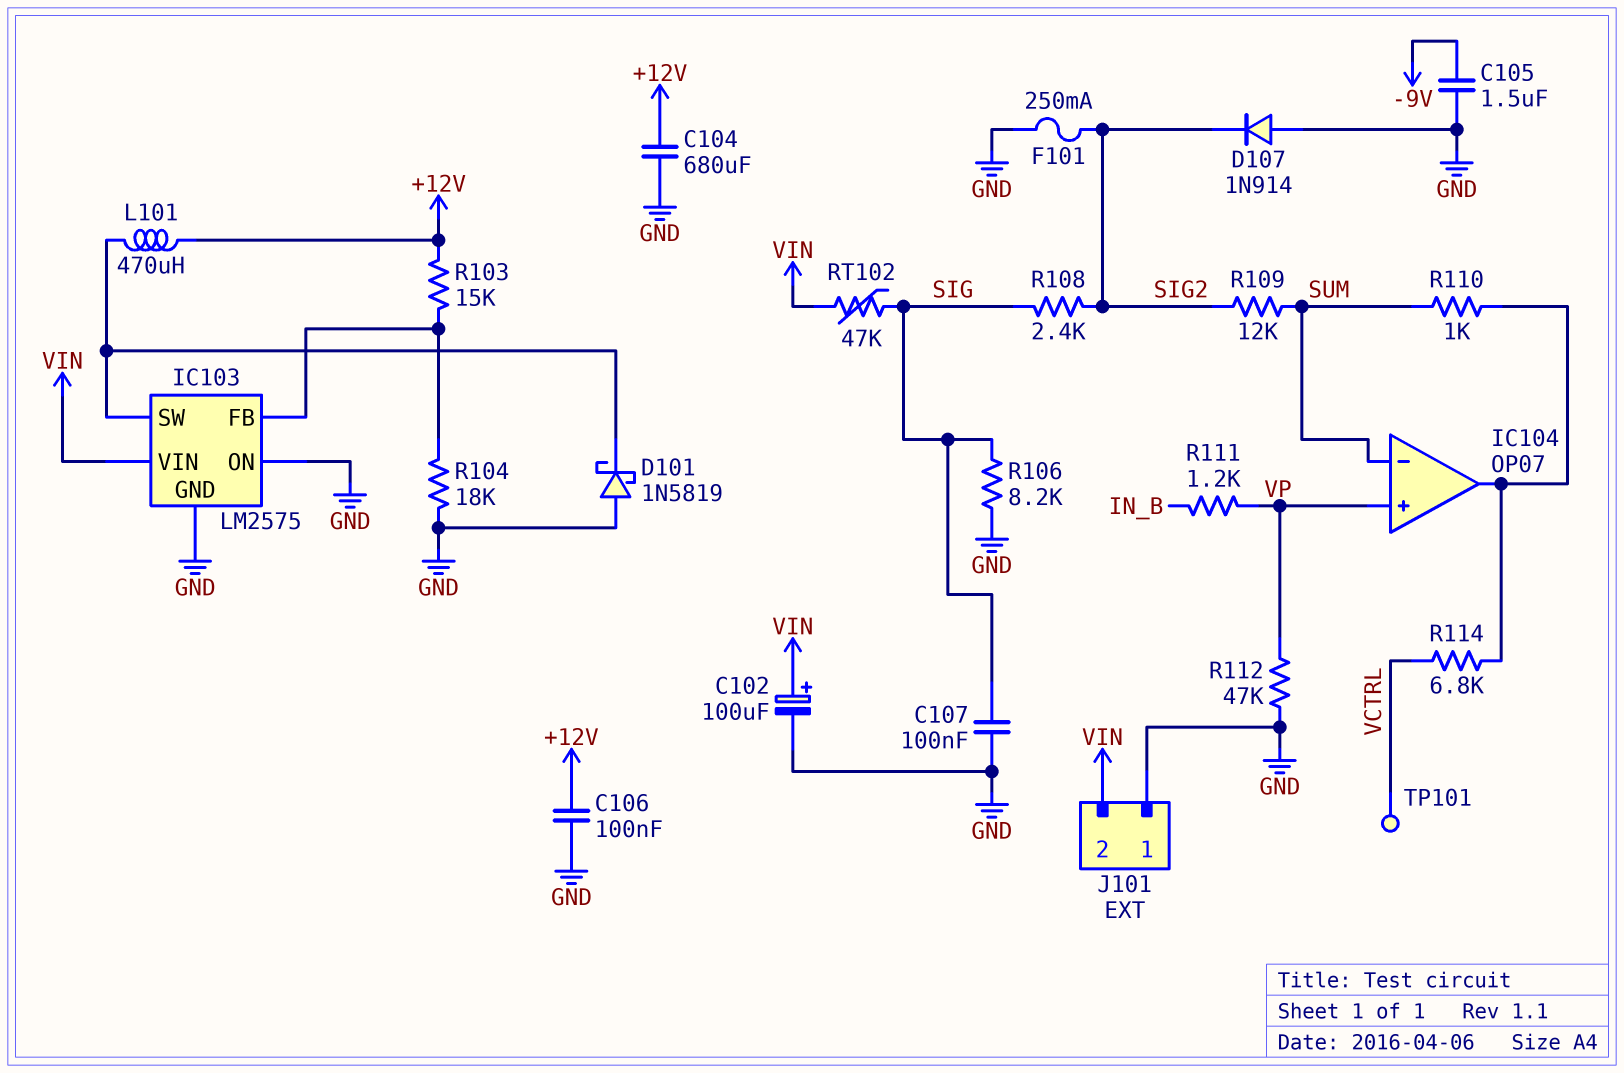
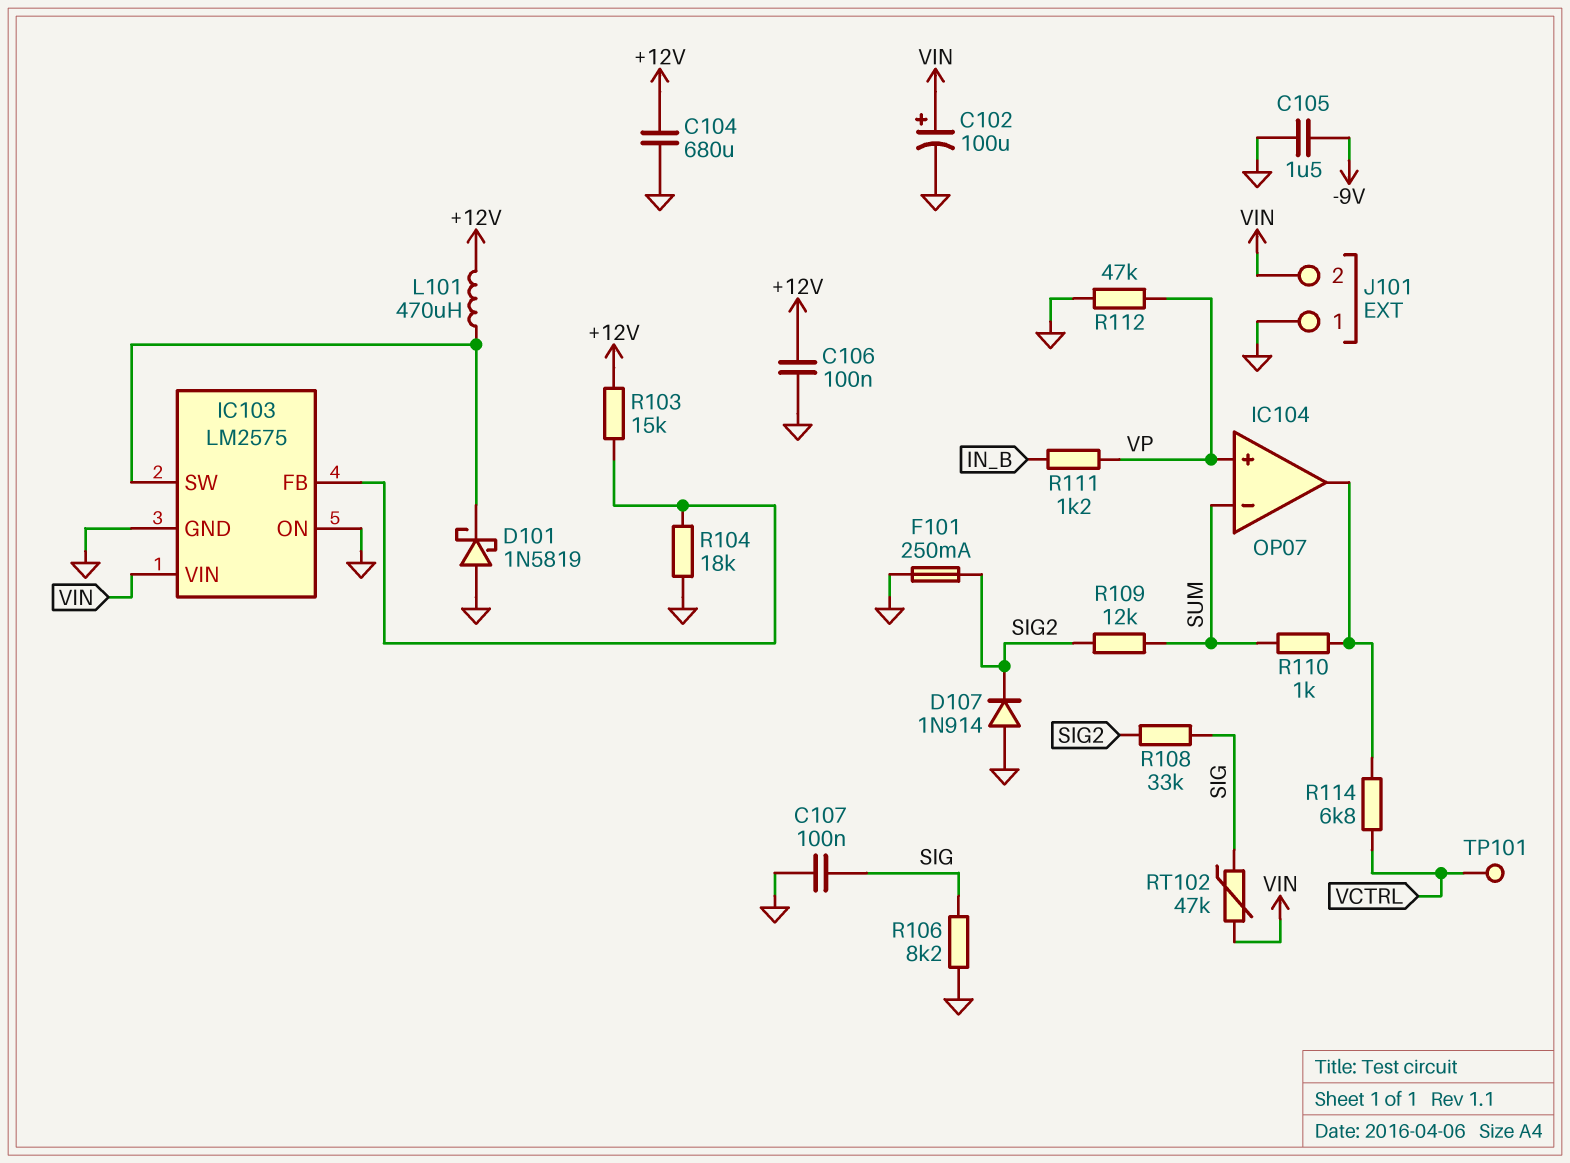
R108: 2.4k (SIG, SIG2) -> 33k (SIG, SIG2)

